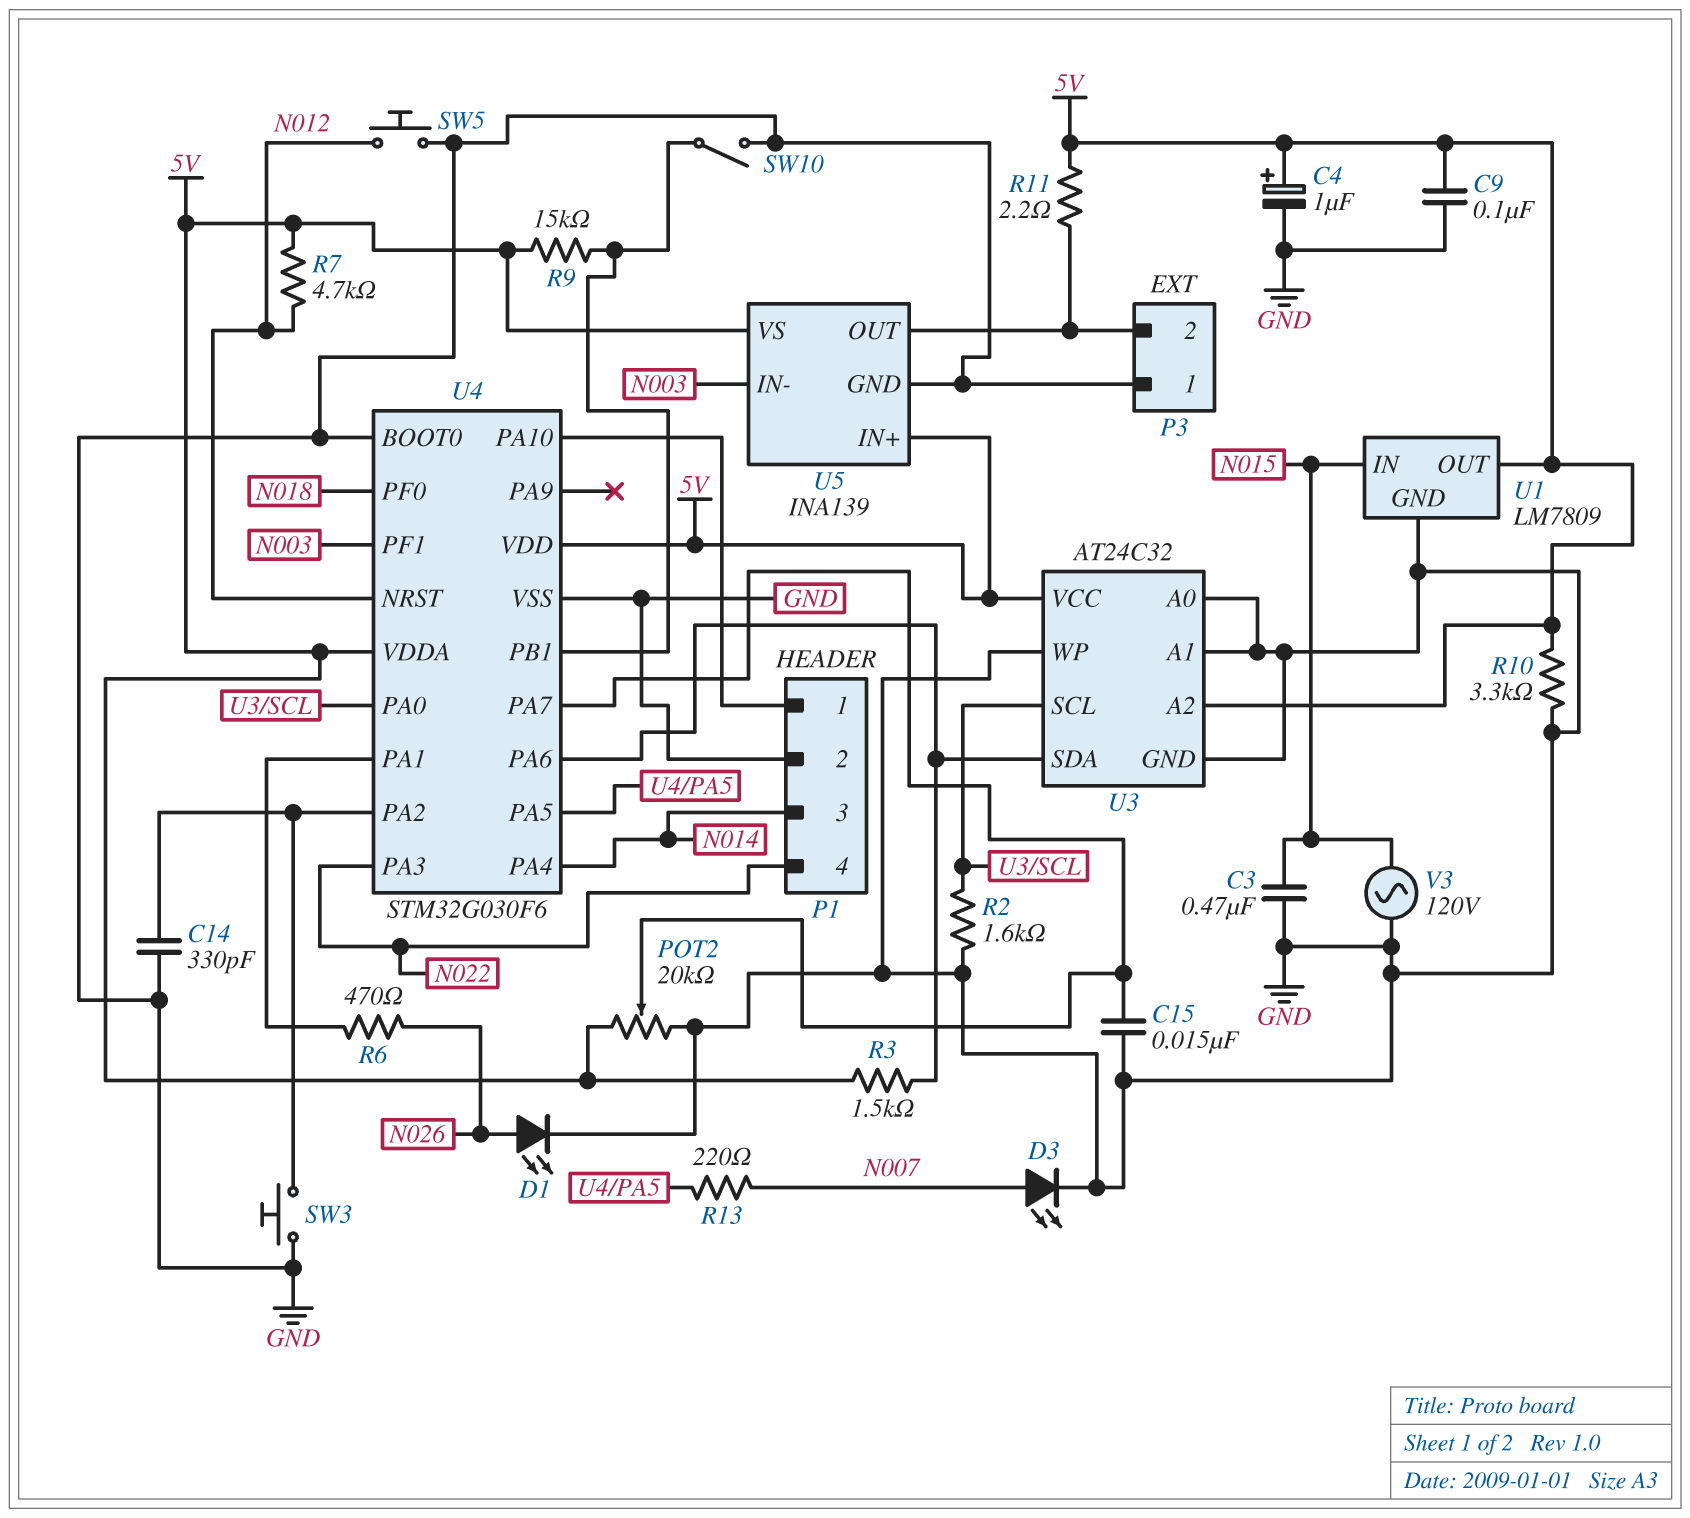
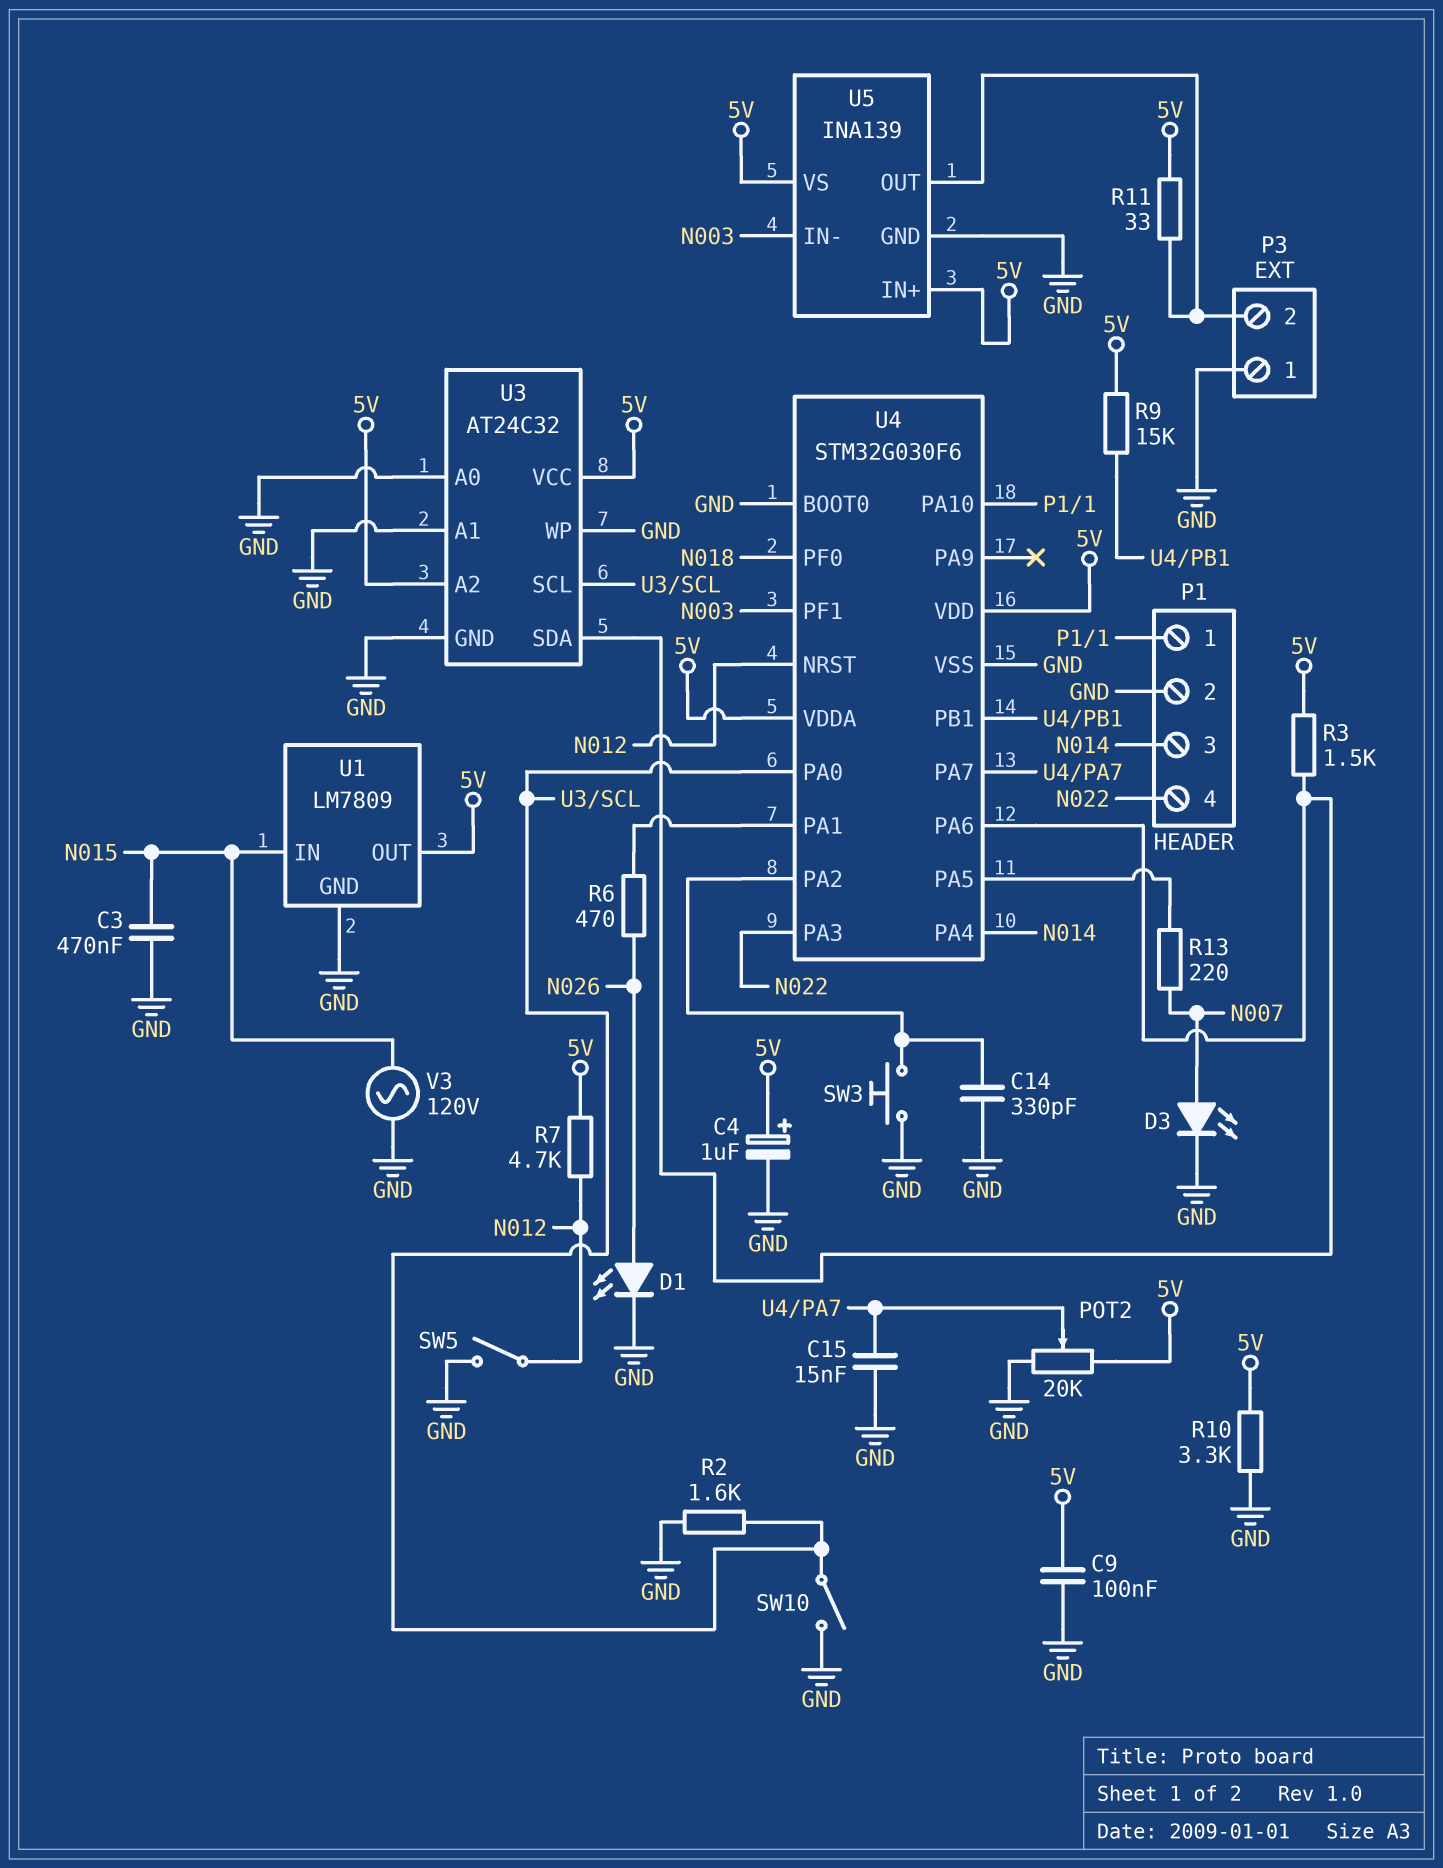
R11: 2.2 (5V, P3/2) -> 33 (5V, P3/2)
SW5: button (GND, N012) -> switch (GND, N012)
SW10: switch (GND, U4/PB1) -> switch (GND, U3/SCL)

